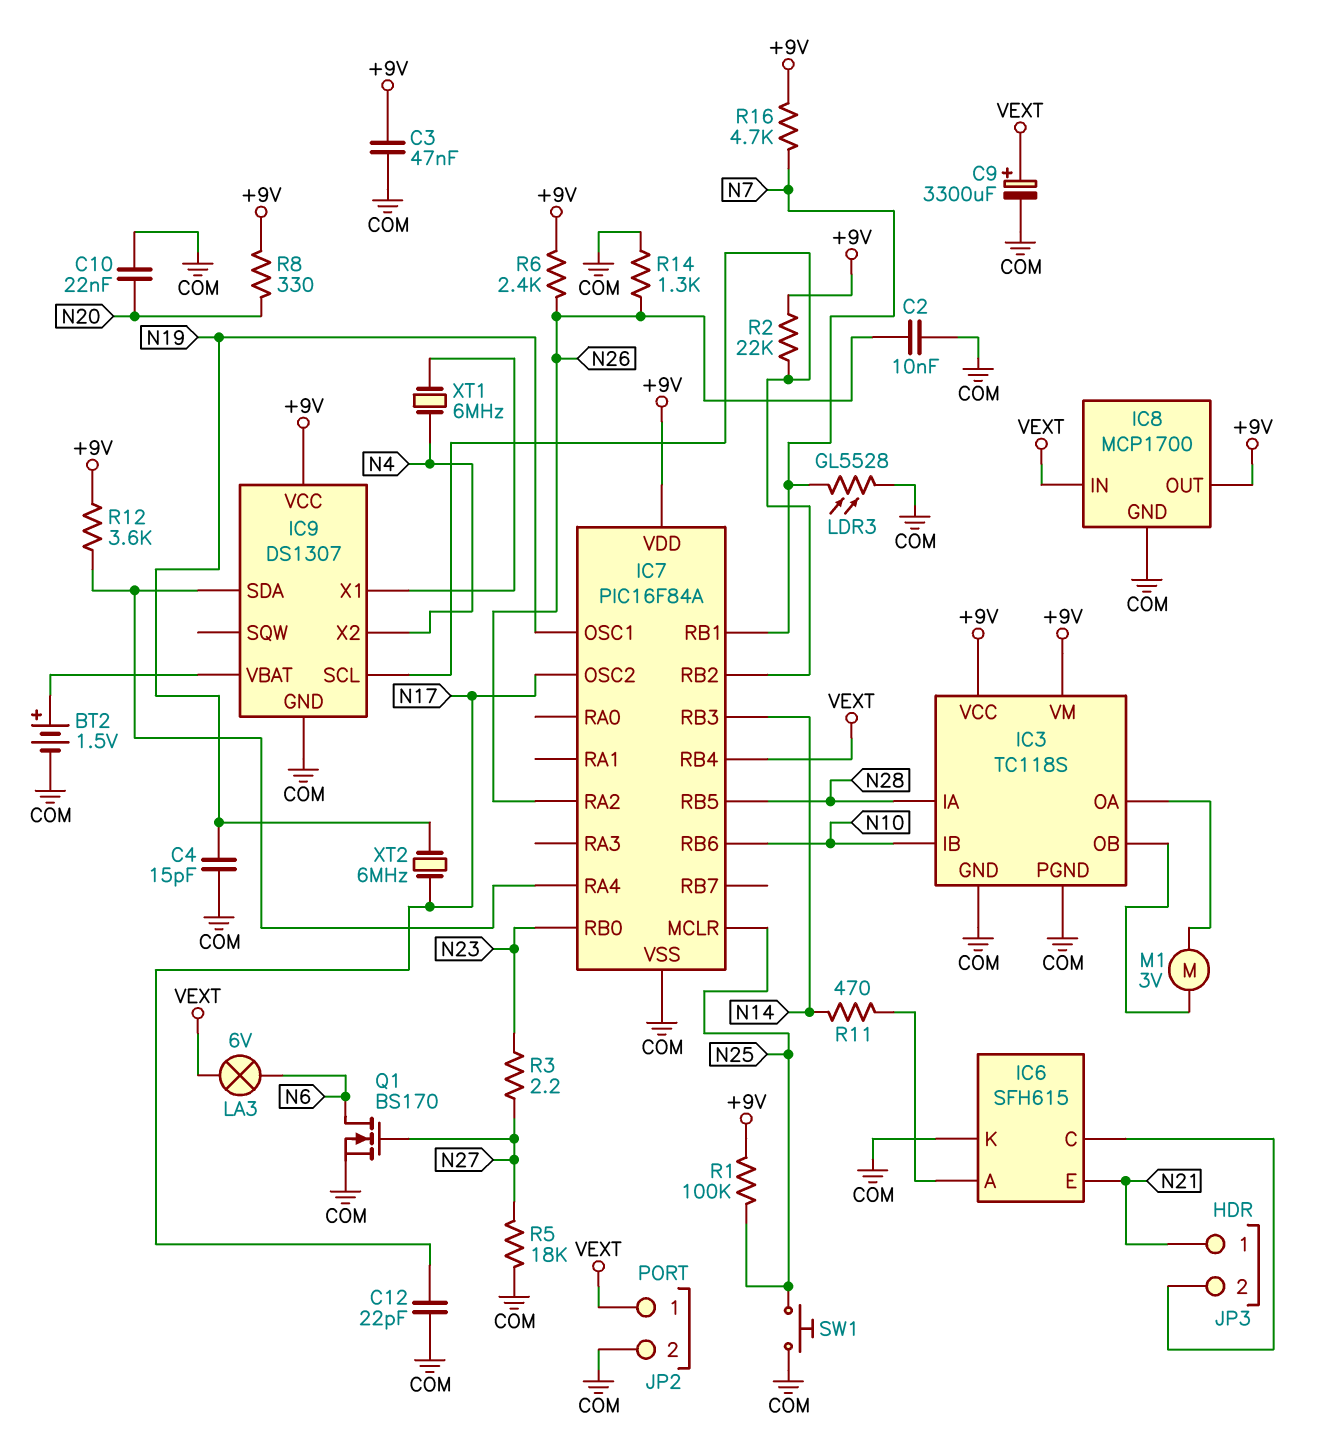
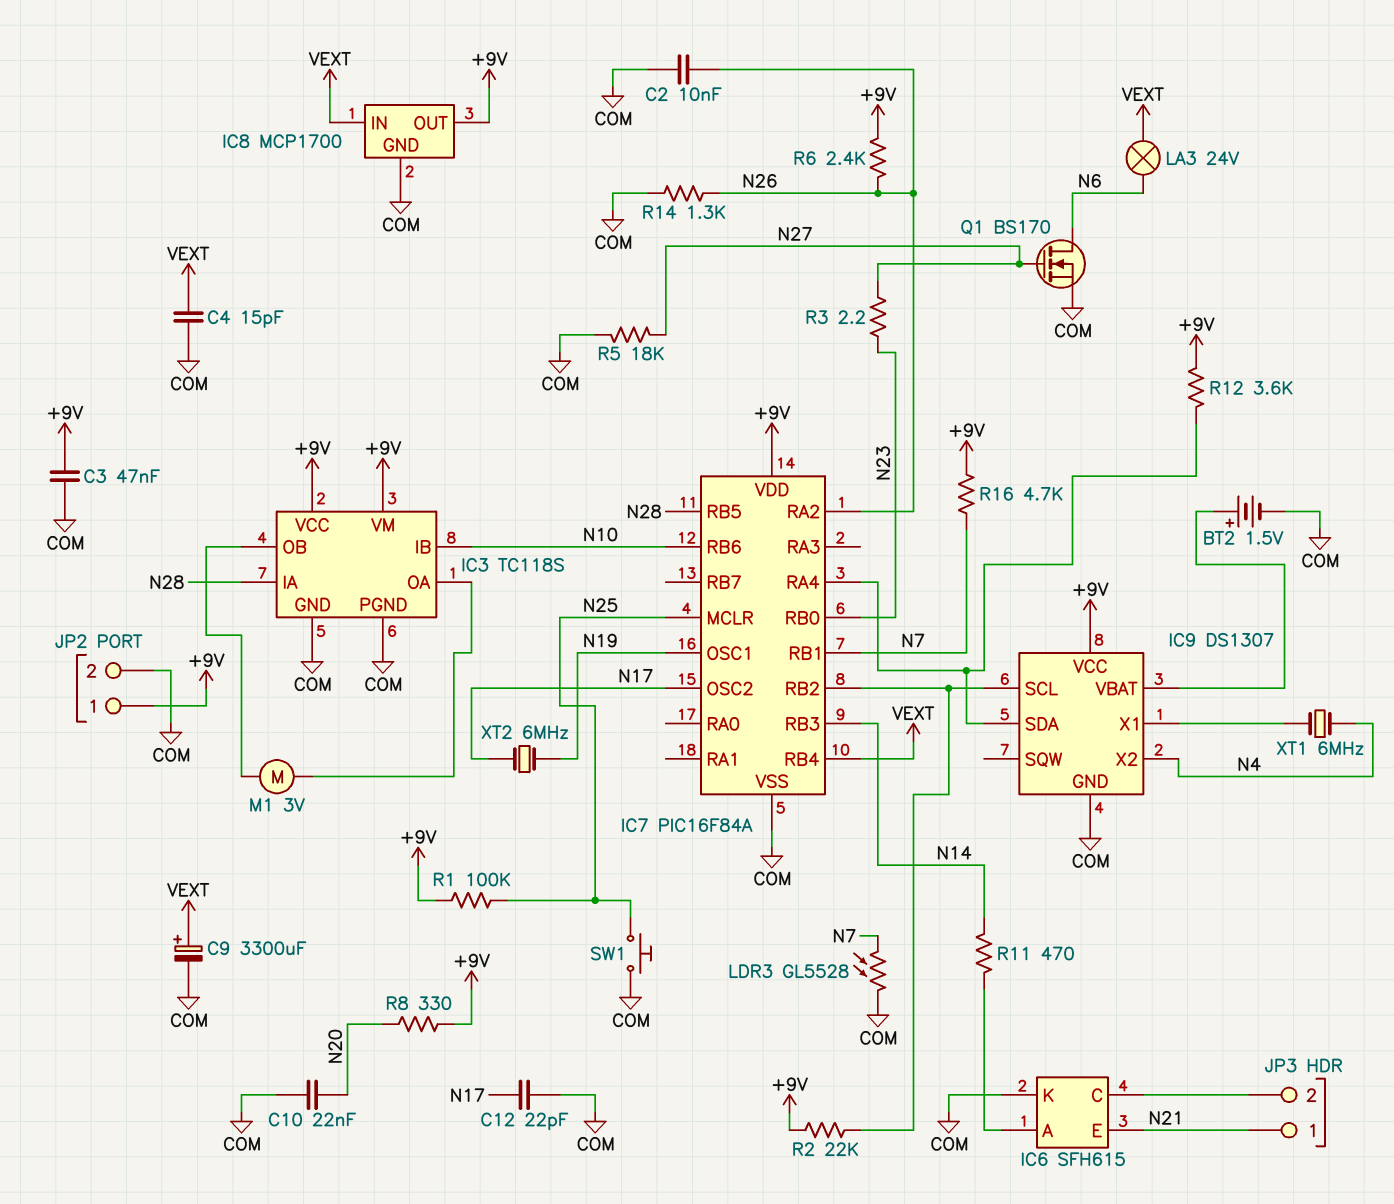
C4: 15pF (COM, N19) -> 15pF (COM, VEXT)
JP2 pin 1: VEXT -> +9V
LA3: lamp 6V (N6, VEXT) -> lamp 24V (N6, VEXT)

